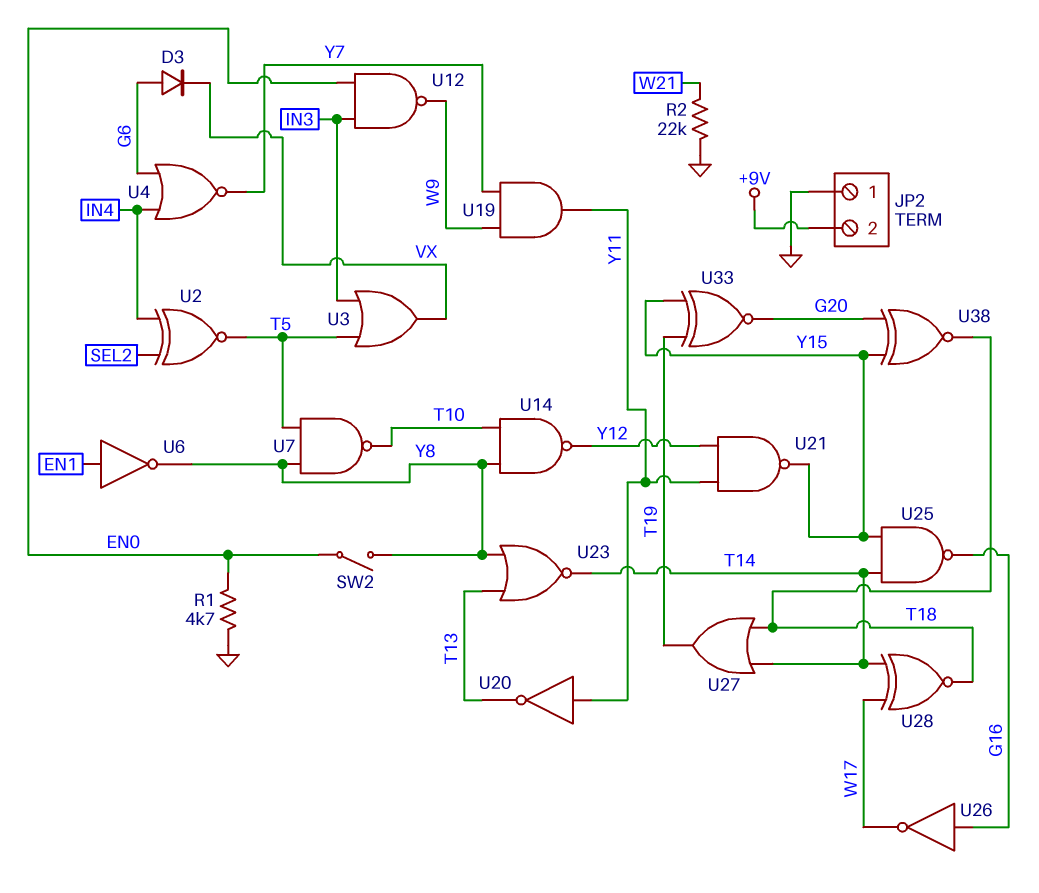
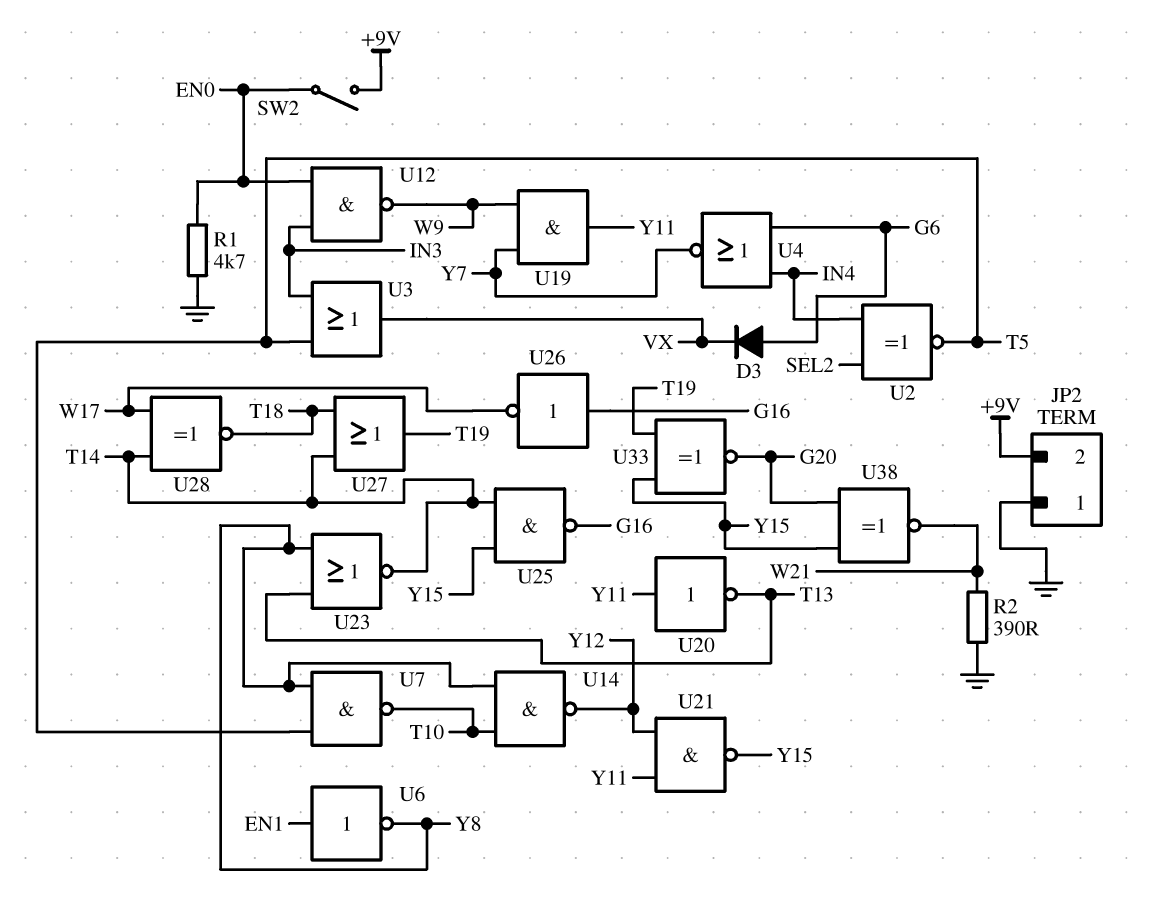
R2: 22k (GND, W21) -> 390 (GND, W21)
SW2: switch (EN0, Y8) -> switch (+9V, EN0)
U38: XNOR (in G20, in Y15, out T18) -> XNOR (in G20, in Y15, out W21)

